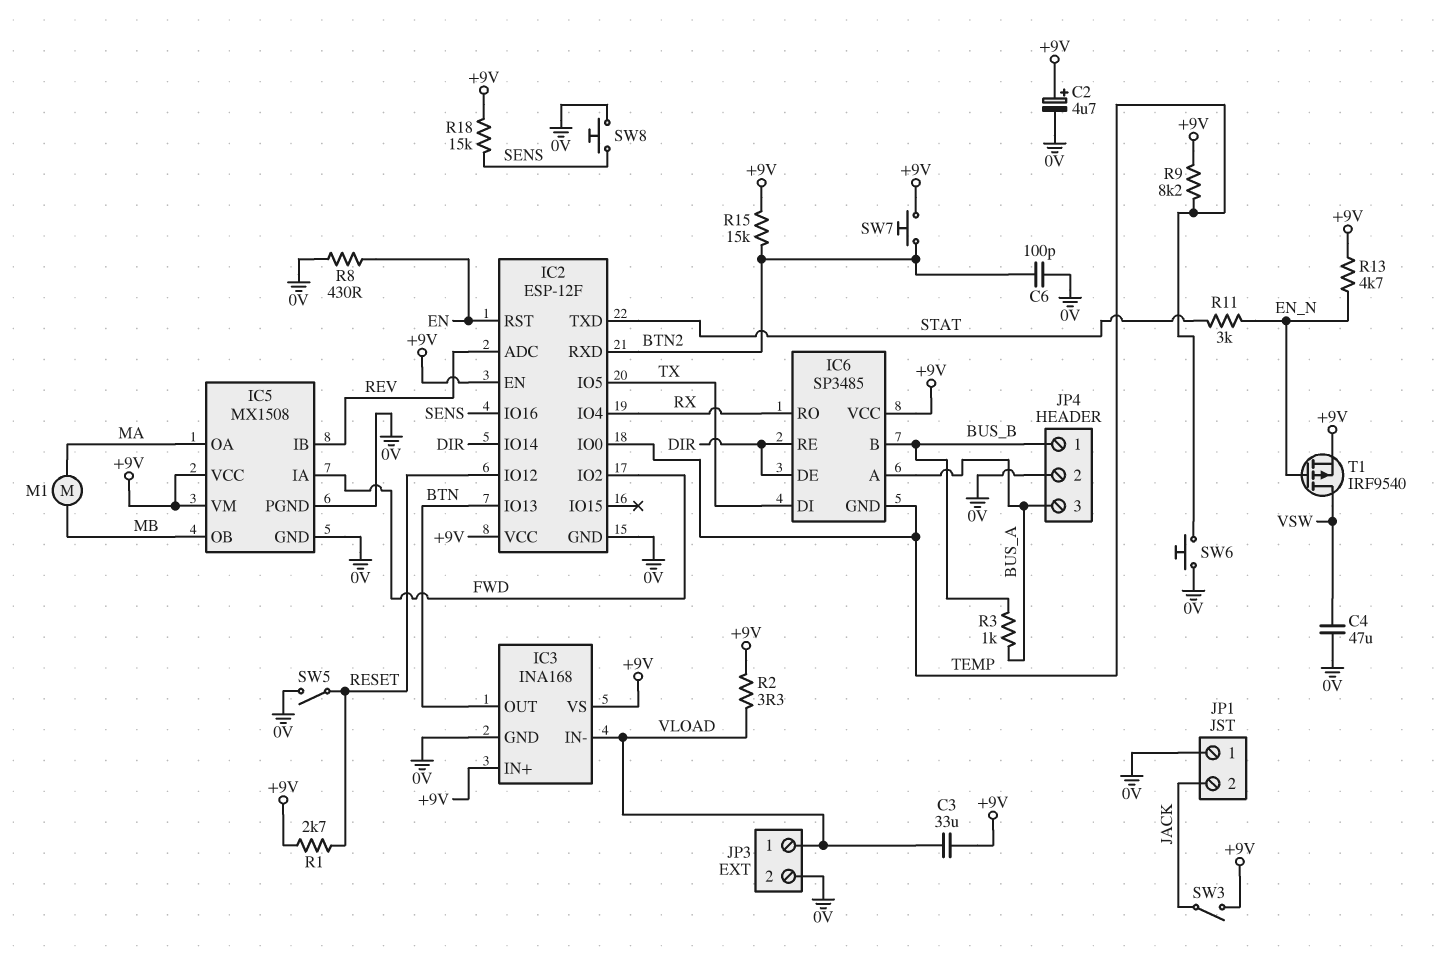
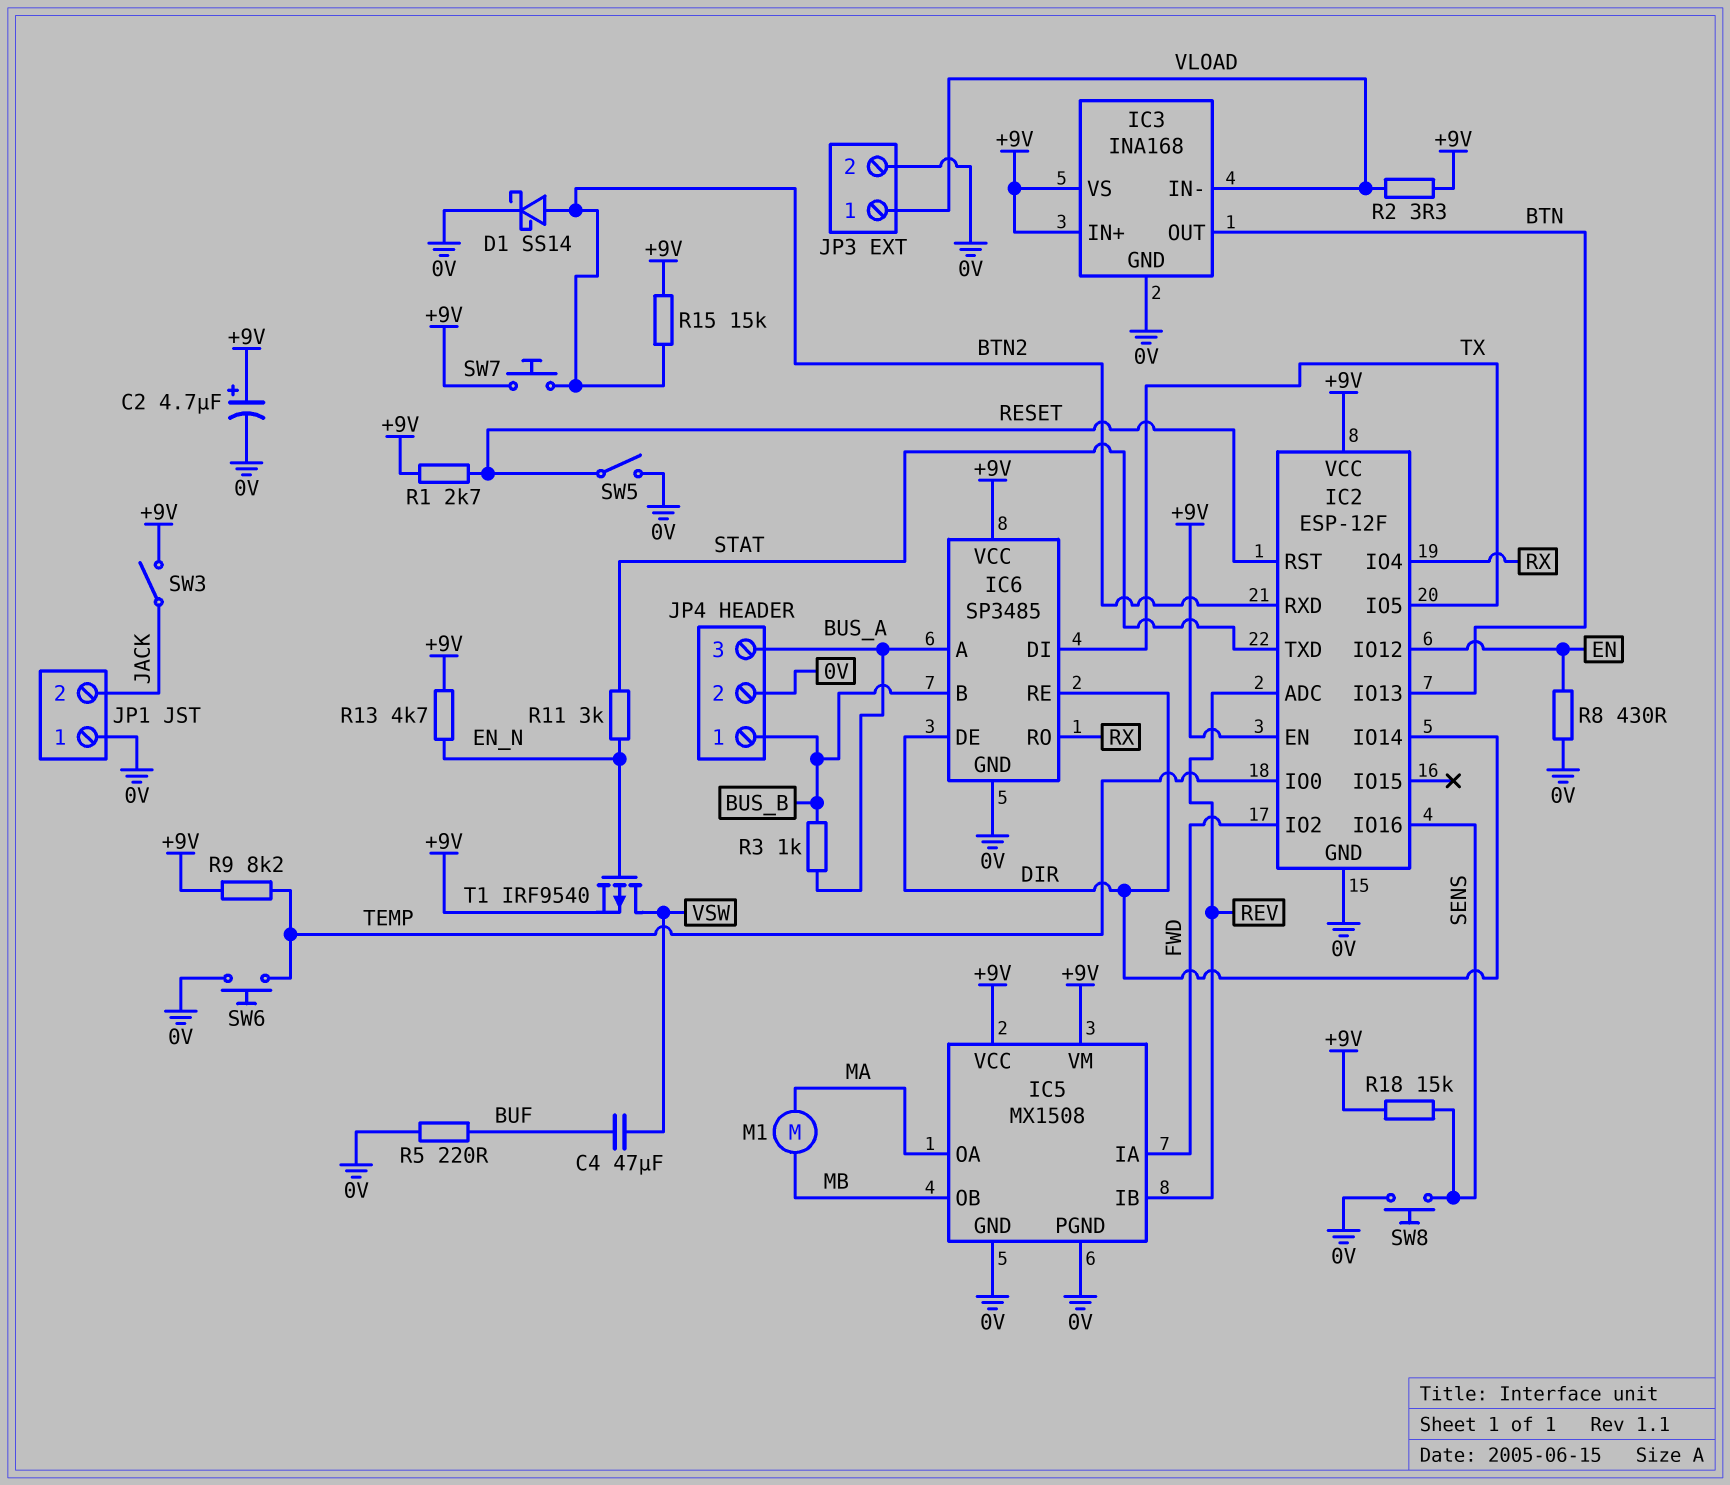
C3: 33uF (+9V, VLOAD) -> none
C4: 47uF (0V, VSW) -> 47uF (BUF, VSW)
C6: 100pF (0V, BTN2) -> none
D1: none -> schottky SS14 (A BTN2, K 0V)
IC2 pin IO12: RESET -> EN
IC2 pin RST: EN -> RESET
IC6 pin GND: TEMP -> 0V
R5: none -> 220 (0V, BUF)

